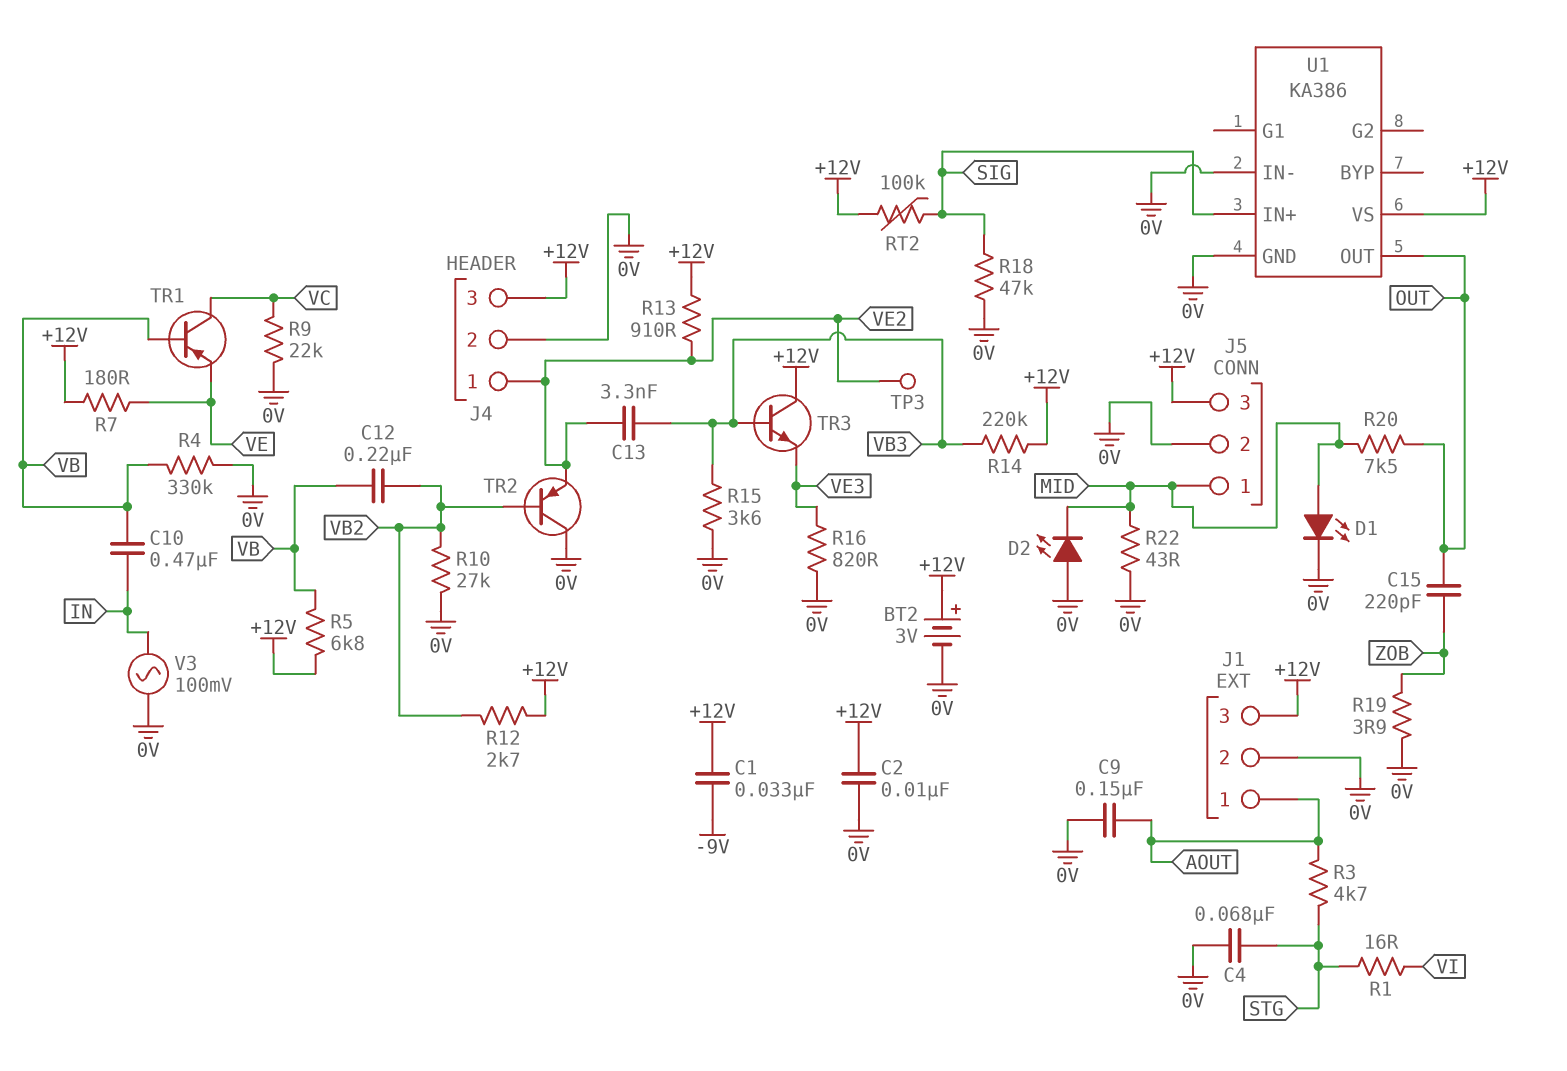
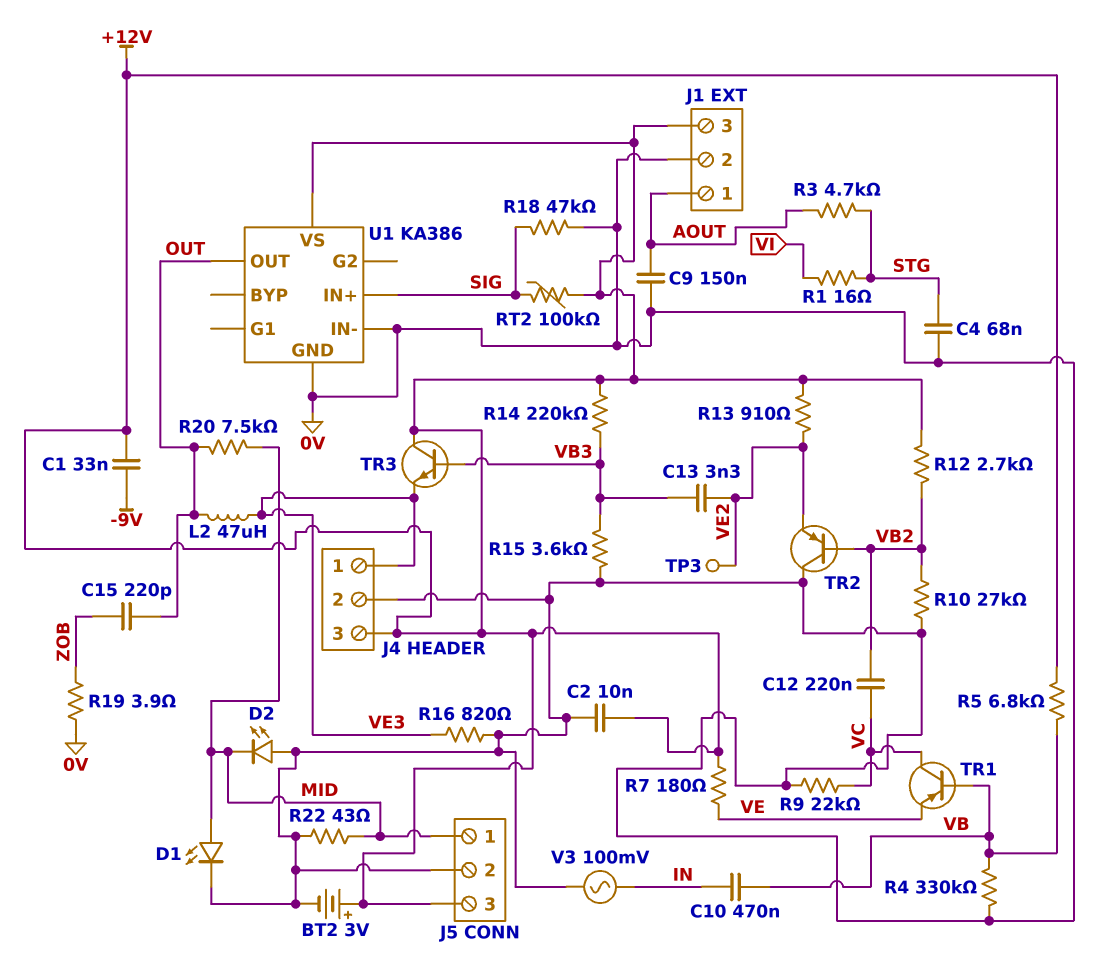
C12: 220nF (VB, VB2) -> 220nF (VB2, VC)
J4 pin 1: VE2 -> VE3
L2: none -> 47uH (OUT, VE3)

